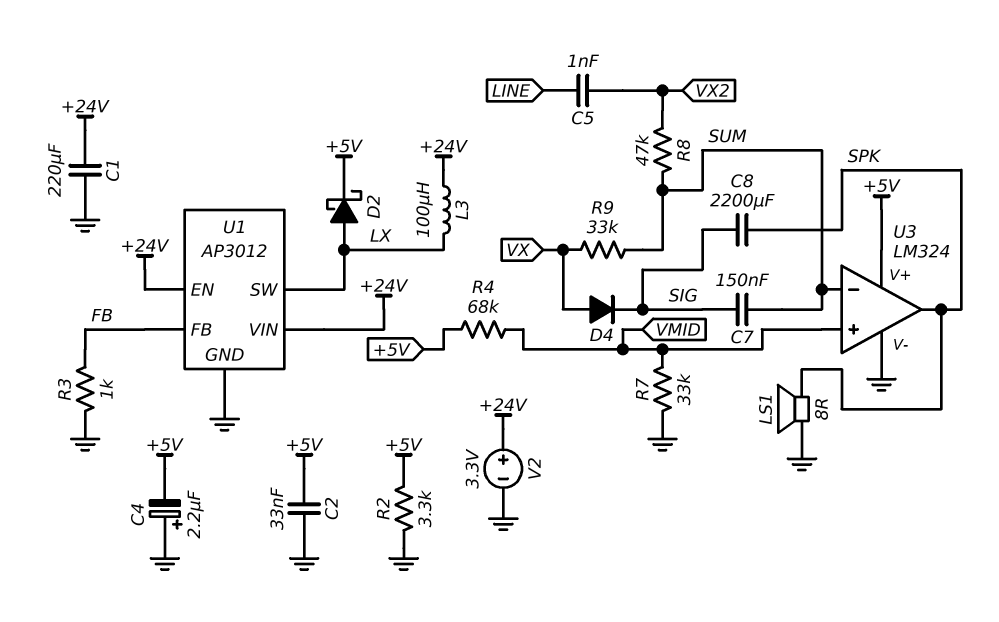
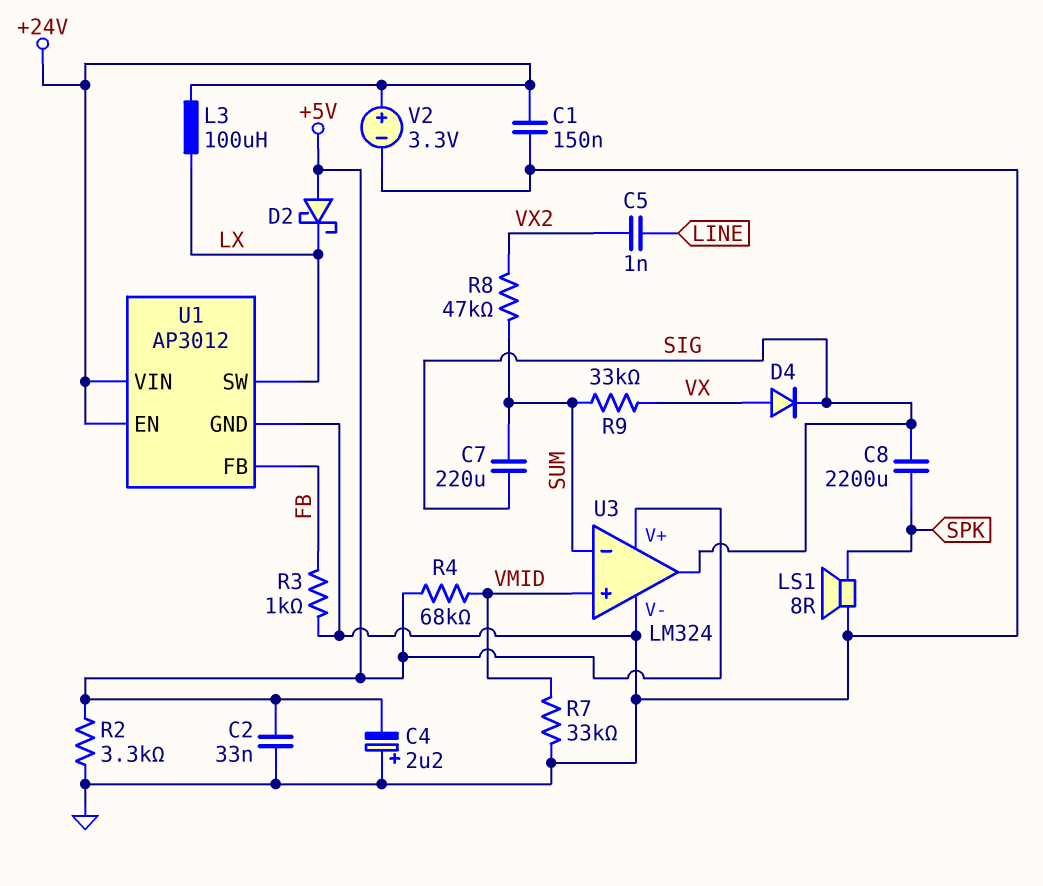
C1: 220uF (+24V, GND) -> 150nF (+24V, GND)
C7: 150nF (SIG, SUM) -> 220uF (SIG, SUM)
D2: schottky (A LX, K +5V) -> schottky (A +5V, K LX)
U3 pin out: SPK -> SIG

